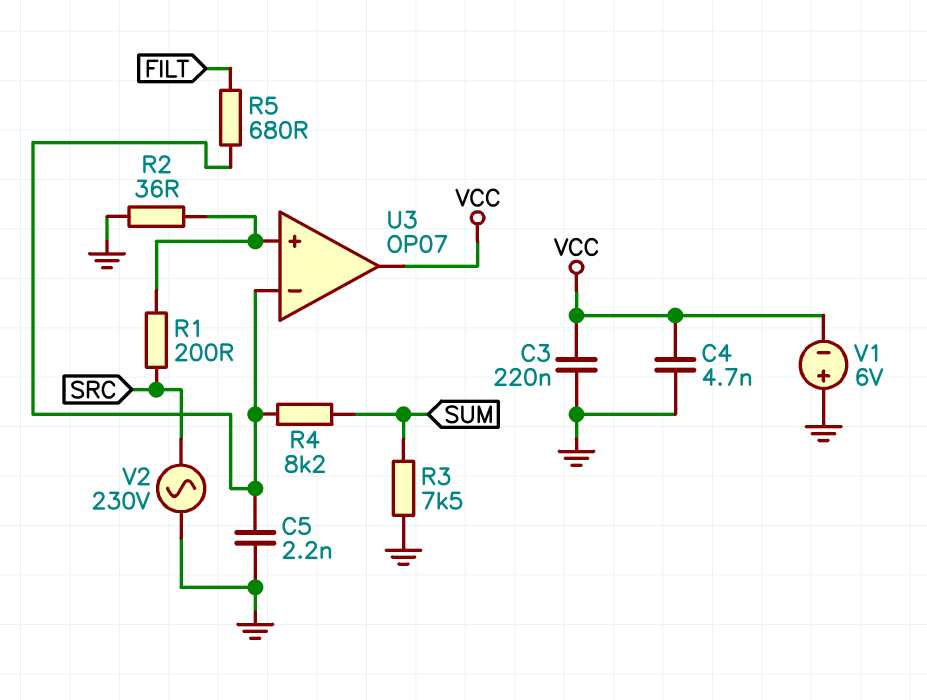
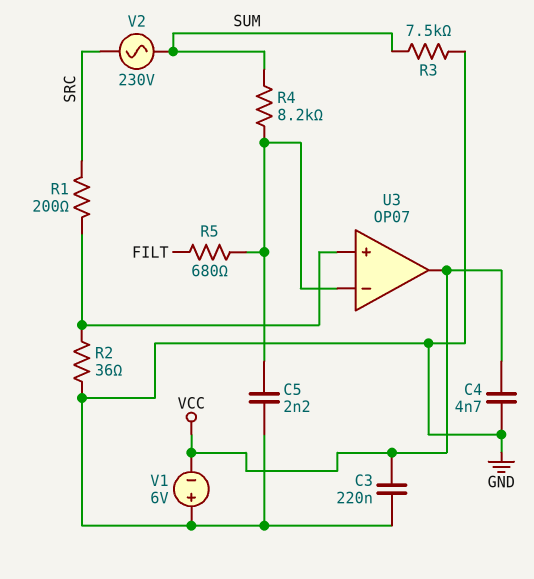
V2: AC 230V (GND, SRC) -> AC 230V (SRC, SUM)

